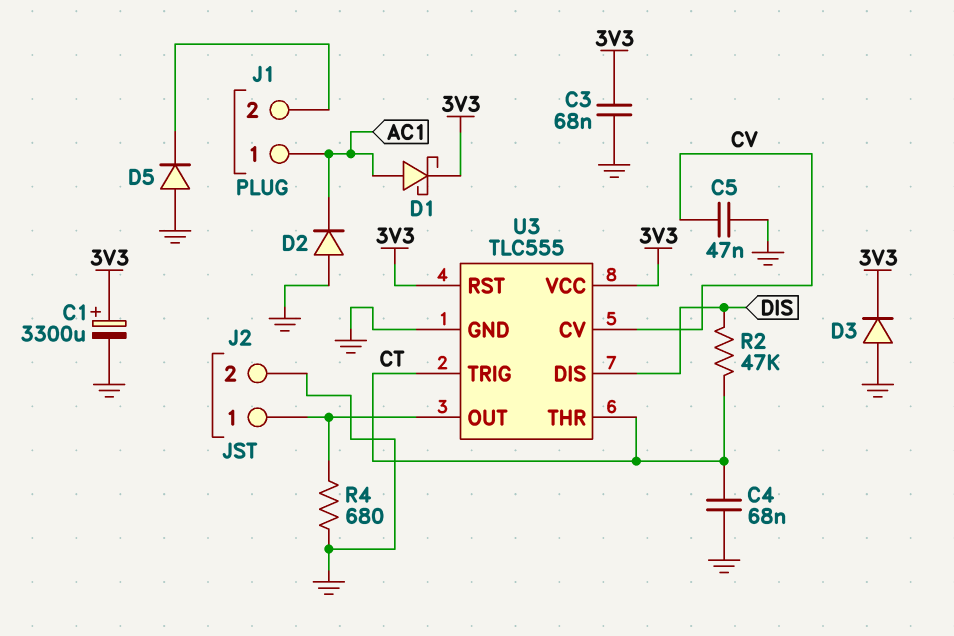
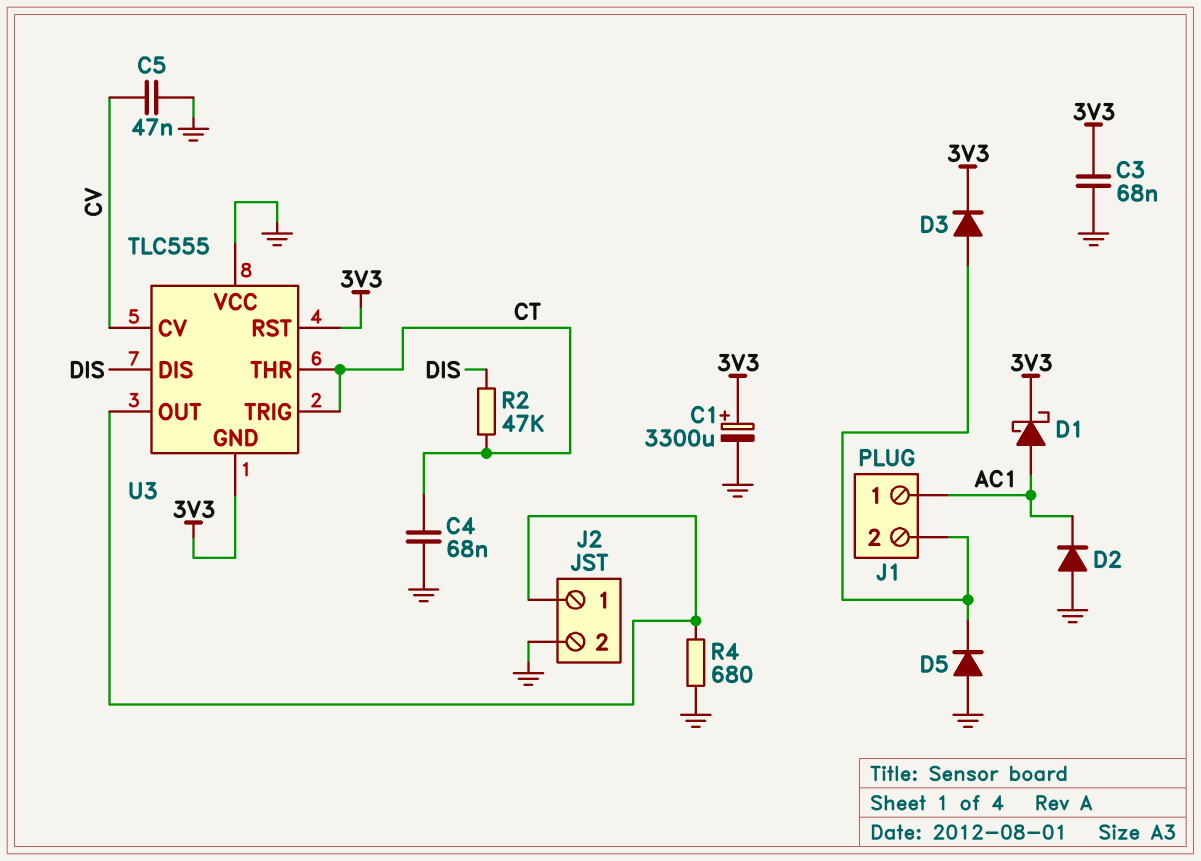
D3: diode (A GND, K 3V3) -> diode (A J1/2, K 3V3)
U3 pin GND: GND -> 3V3
U3 pin VCC: 3V3 -> GND

